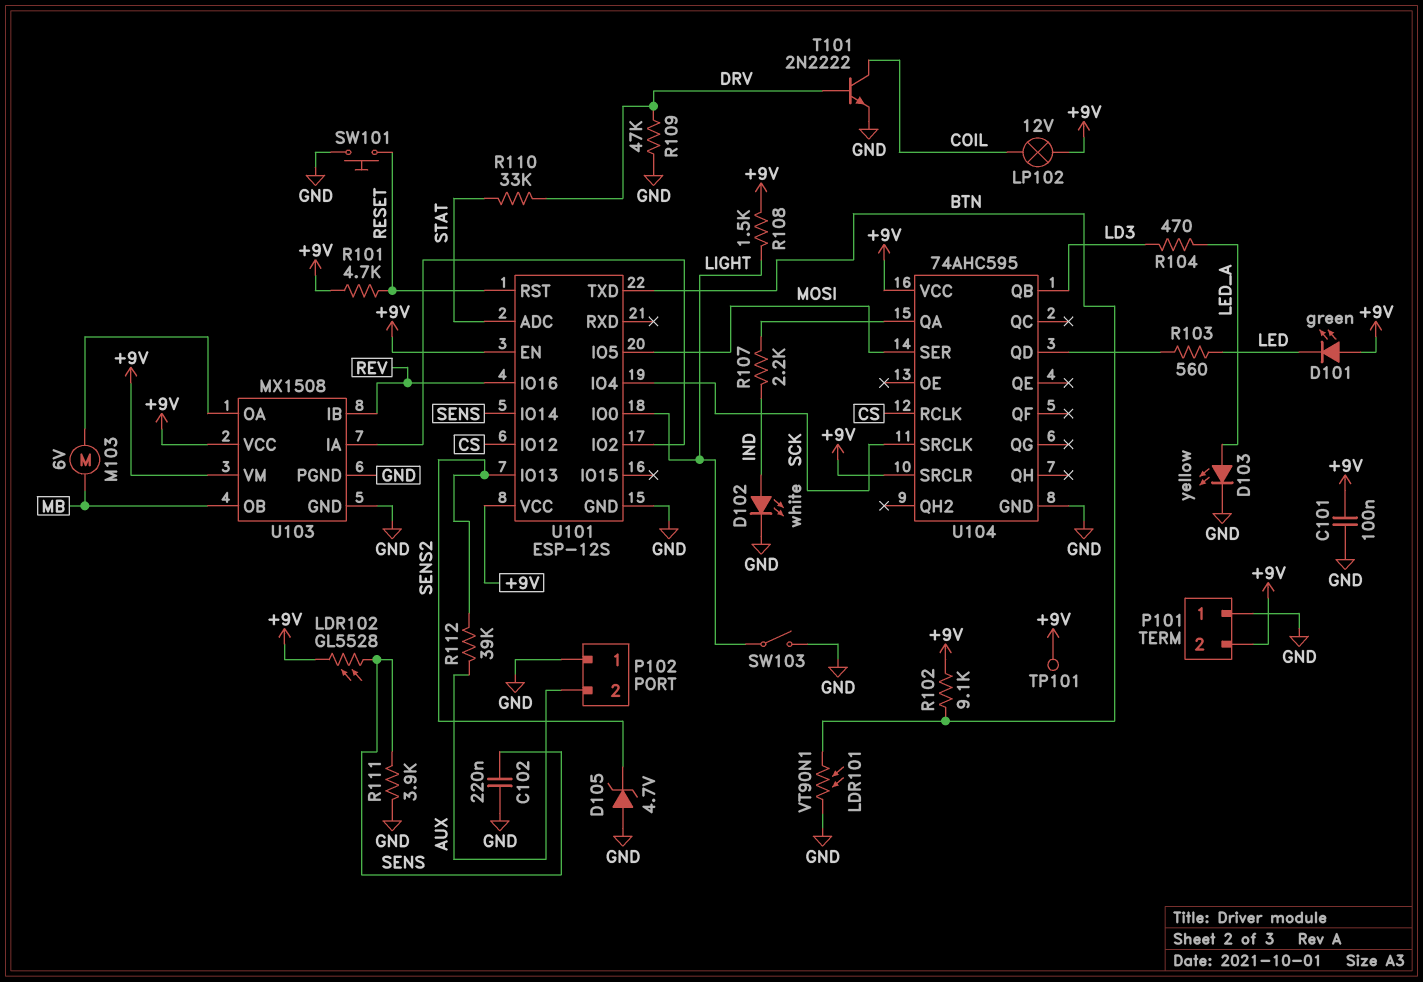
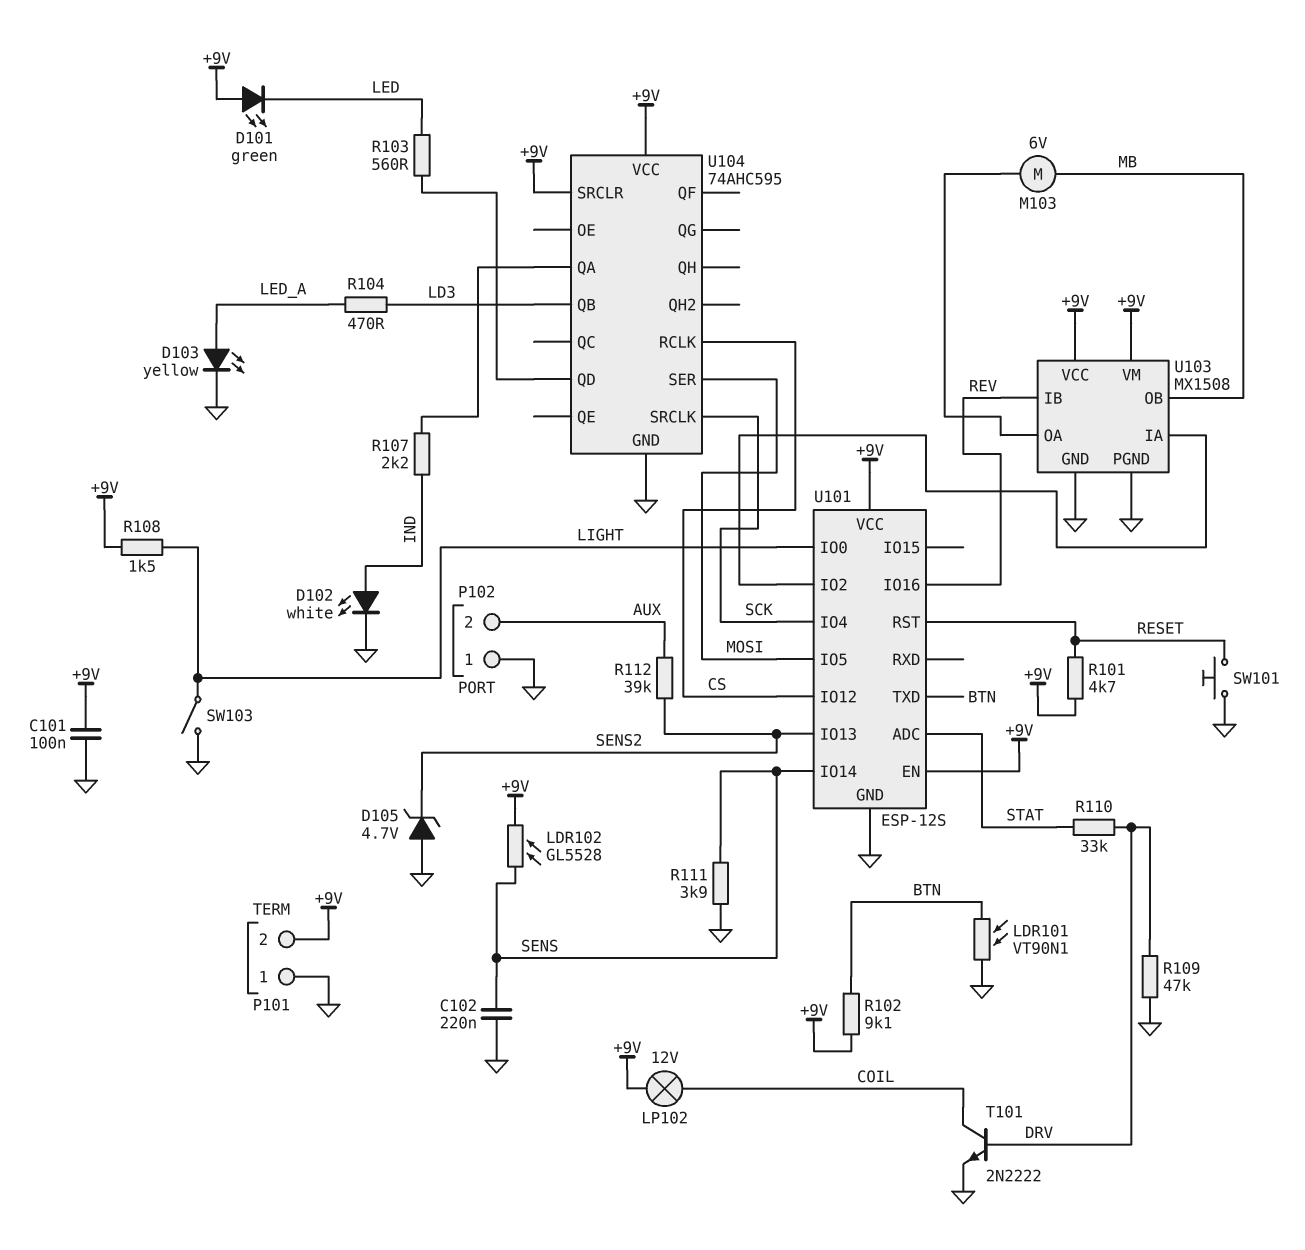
TP101: test point (+9V) -> none

